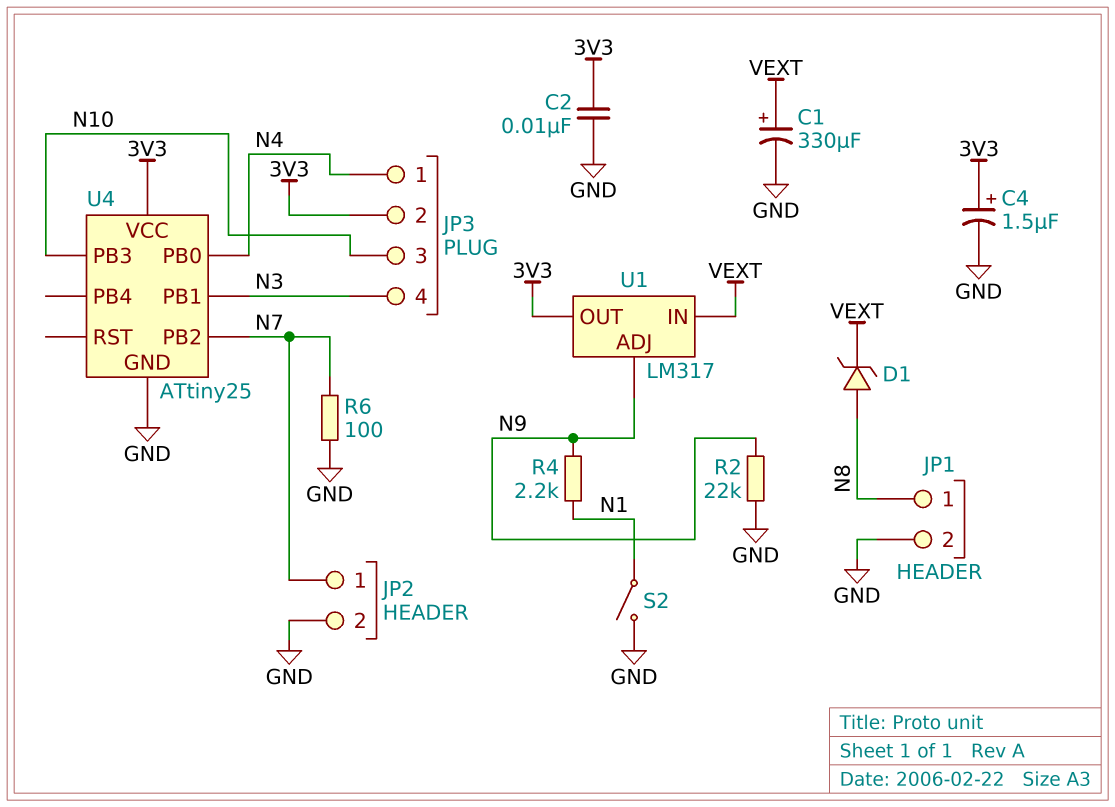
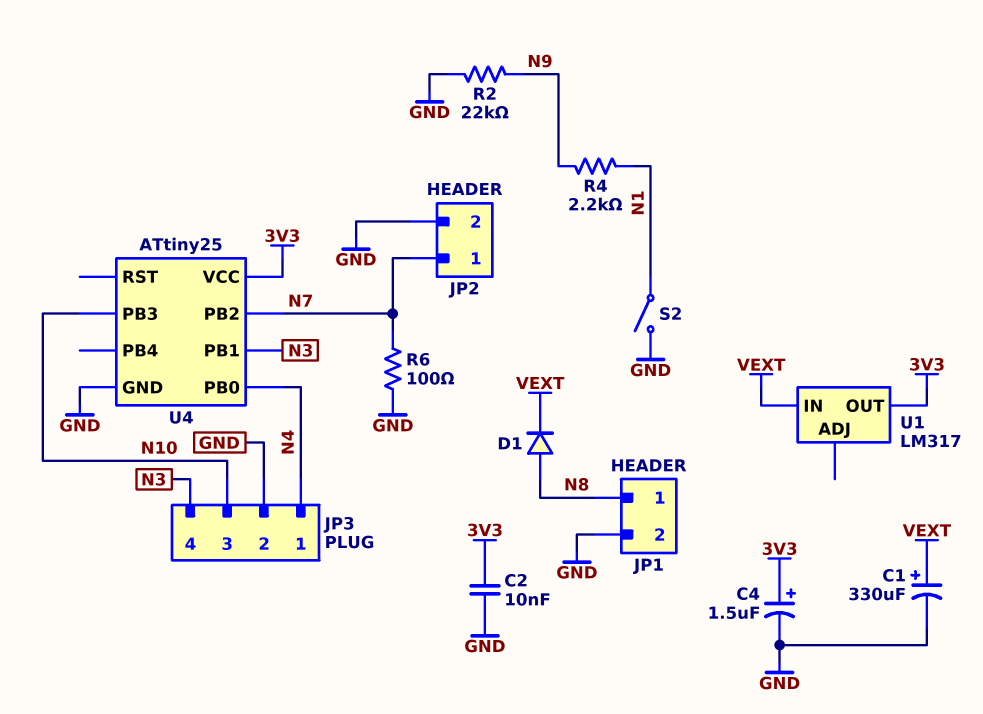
D1: zener (A N8, K VEXT) -> diode (A N8, K VEXT)
JP3 pin 2: 3V3 -> GND
U1 pin ADJ: N9 -> none

